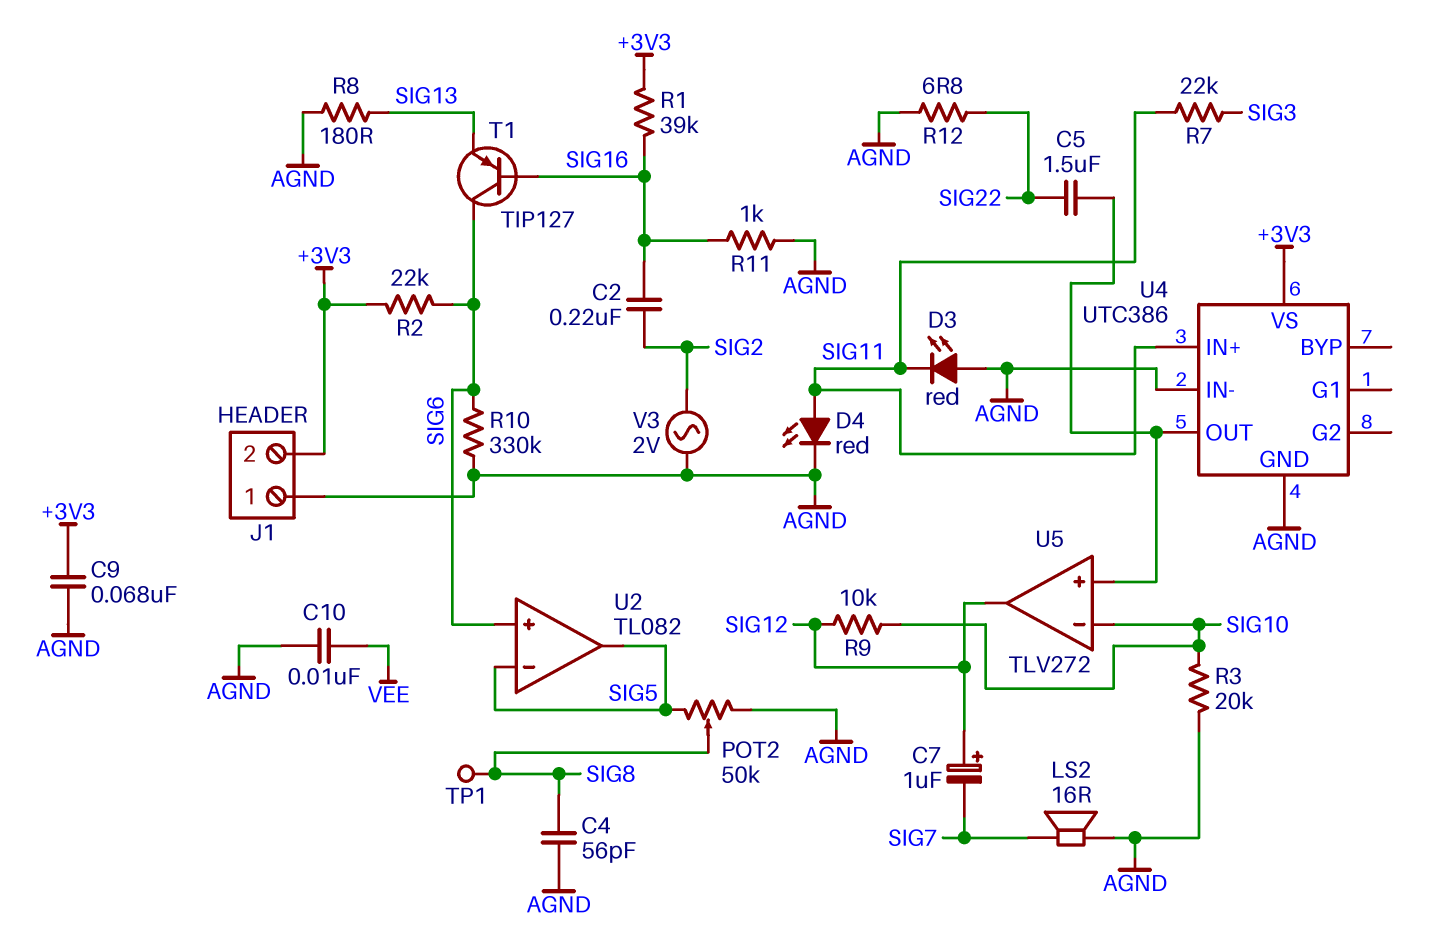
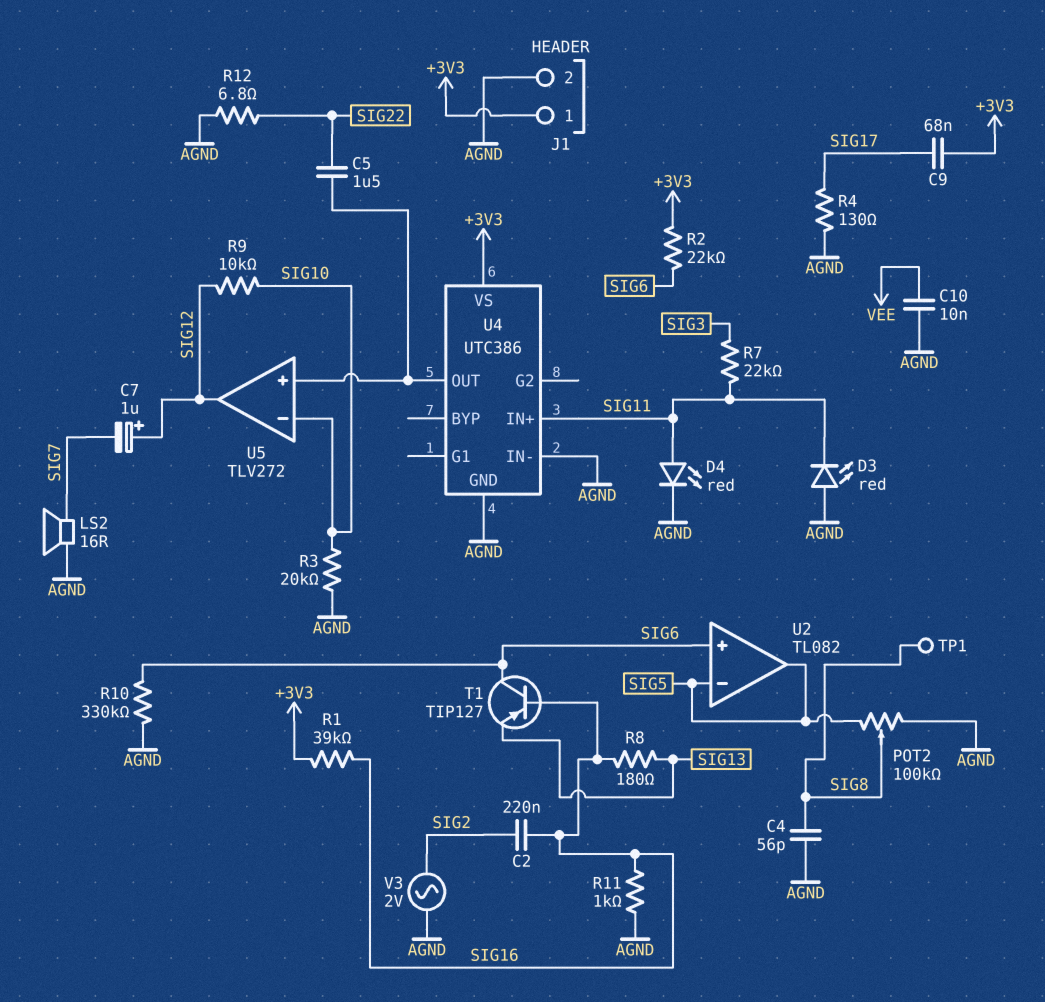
C9: 68nF (+3V3, AGND) -> 68nF (+3V3, SIG17)
J1 pin 1: AGND -> +3V3
J1 pin 2: +3V3 -> AGND
POT2: 50k (AGND, SIG5, wiper SIG8) -> 100k (AGND, SIG5, wiper SIG8)
R4: none -> 130 (AGND, SIG17)
R8: 180 (AGND, SIG13) -> 180 (SIG13, SIG16)

